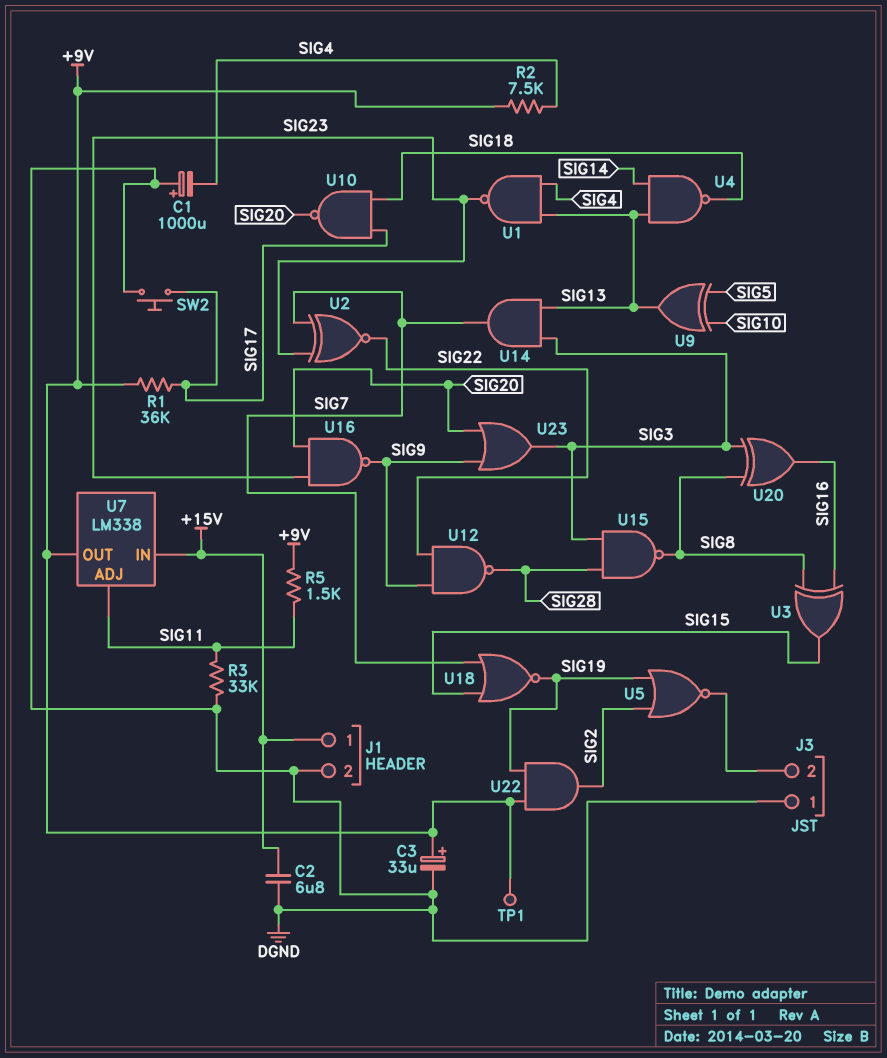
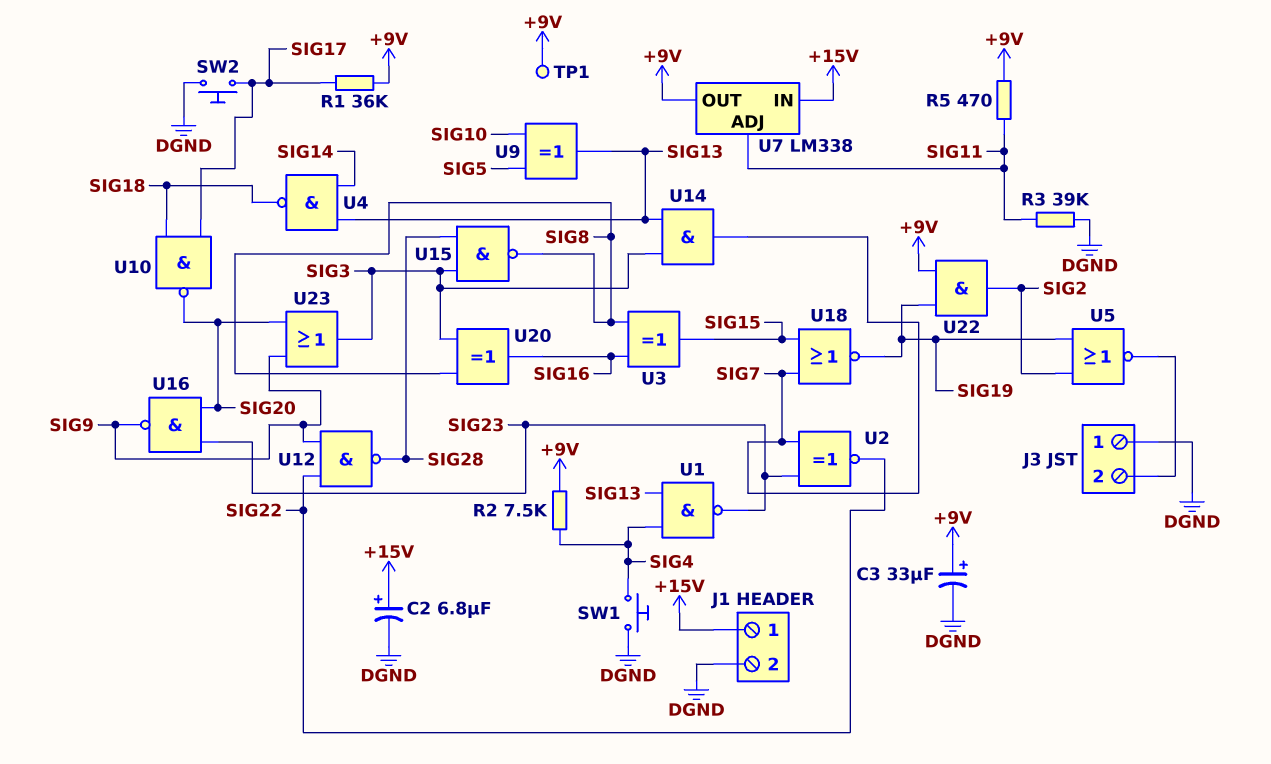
C1: 1000uF (plus DGND, minus SIG4) -> none
C2: 6.8uF (+15V, DGND) -> 6.8uF (plus +15V, minus DGND)
R3: 33k (DGND, SIG11) -> 39k (DGND, SIG11)
R5: 1.5k (+9V, SIG11) -> 470 (+9V, SIG11)
SW1: none -> button (DGND, SIG4)

